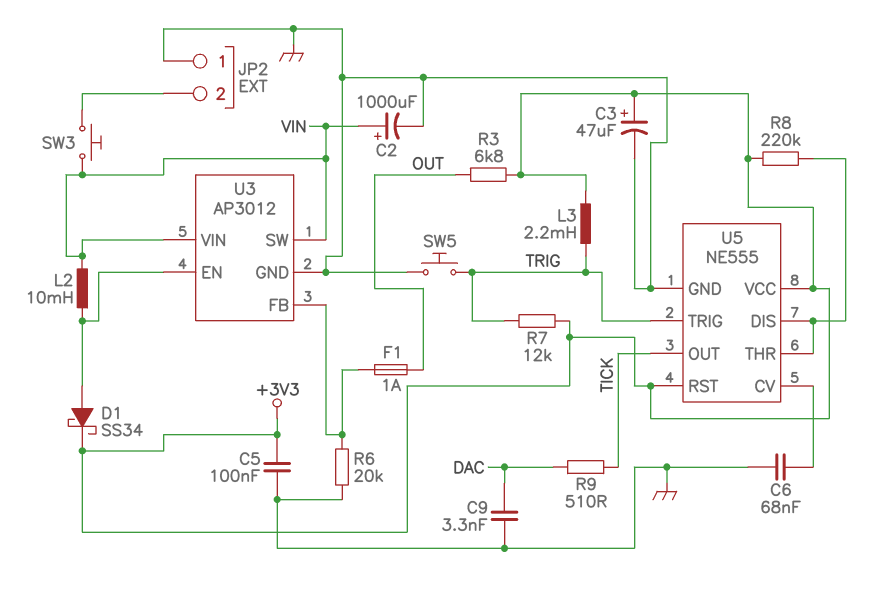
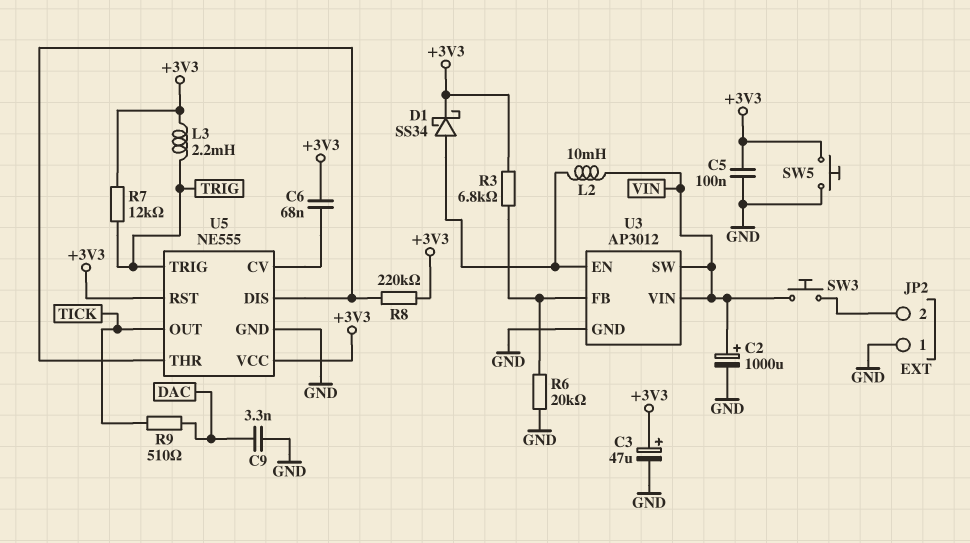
C6: 68nF (GND, U5/CV) -> 68nF (+3V3, U5/CV)
F1: 1A (OUT, U3/FB) -> none
R3: 6.8k (+3V3, OUT) -> 6.8k (+3V3, U3/FB)
SW5: button (GND, TRIG) -> button (+3V3, GND)

